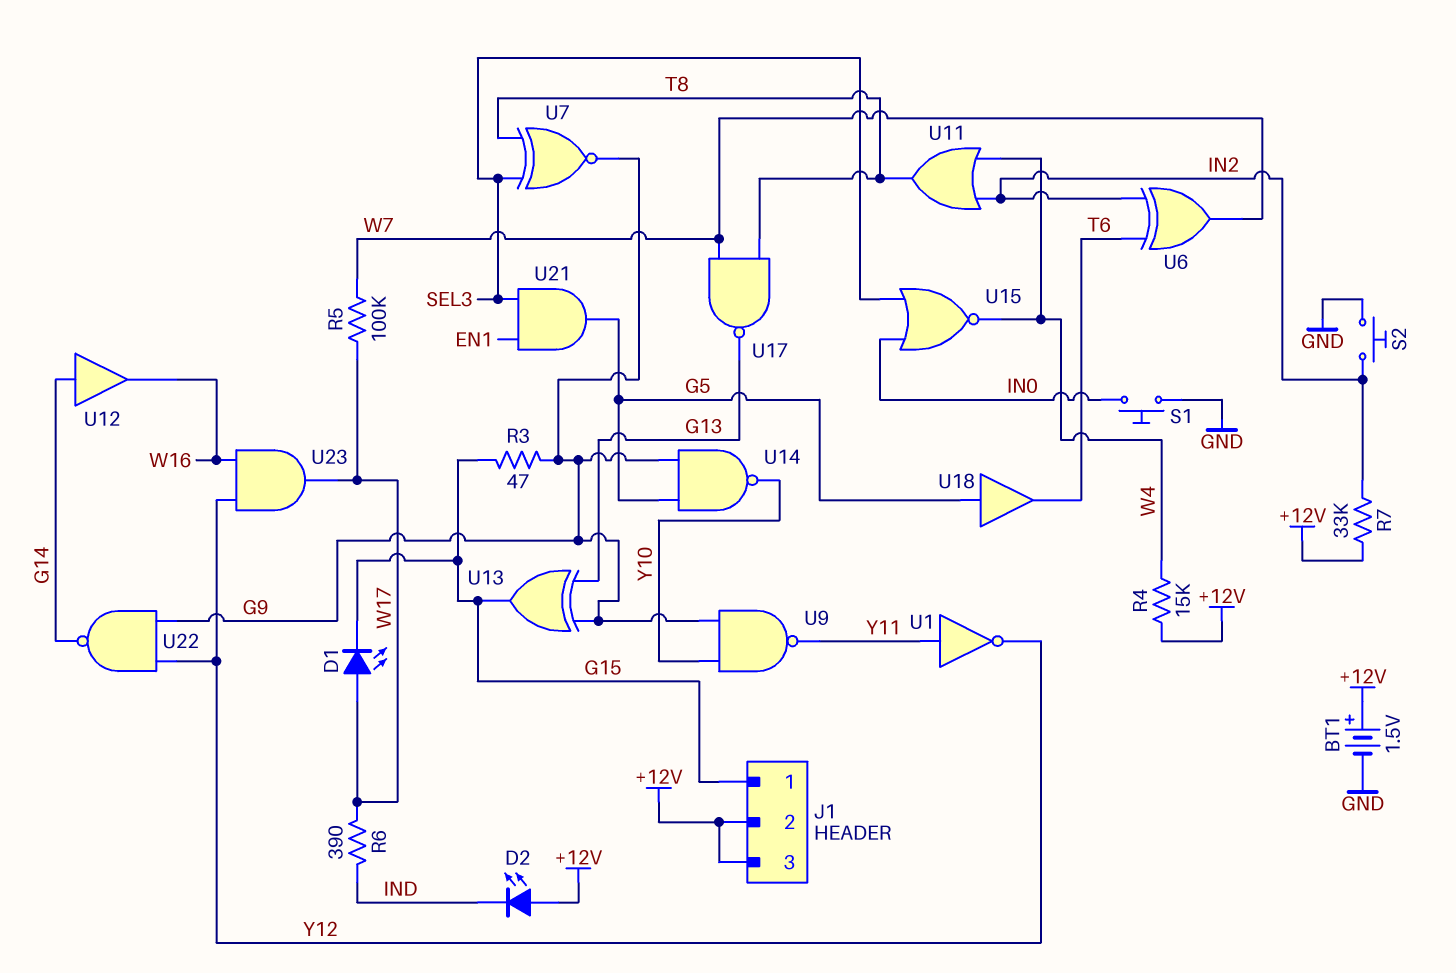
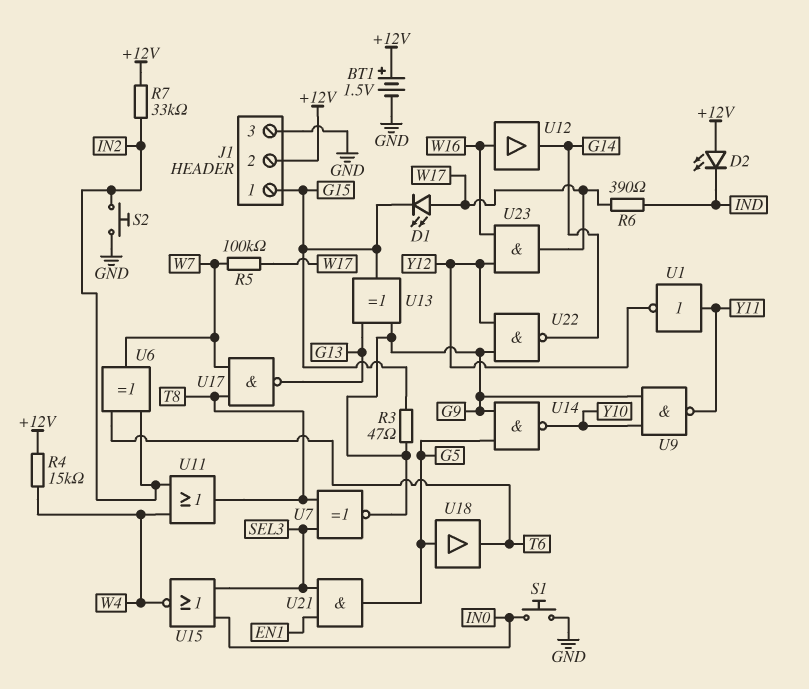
J1 pin 3: +12V -> GND
U12: buffer (in G14, out W16) -> buffer (in W16, out G14)

